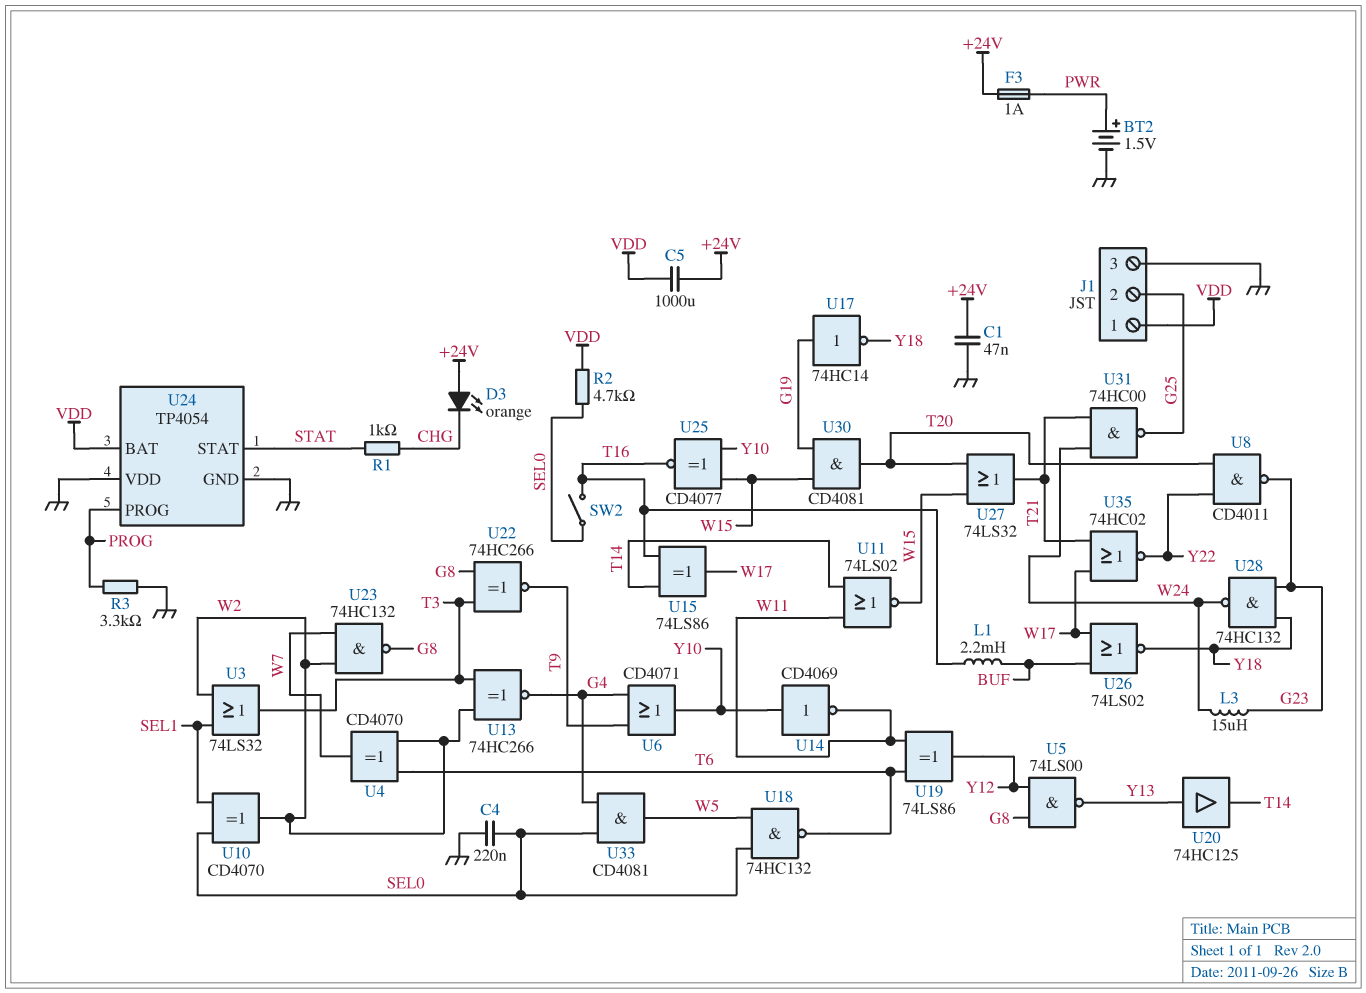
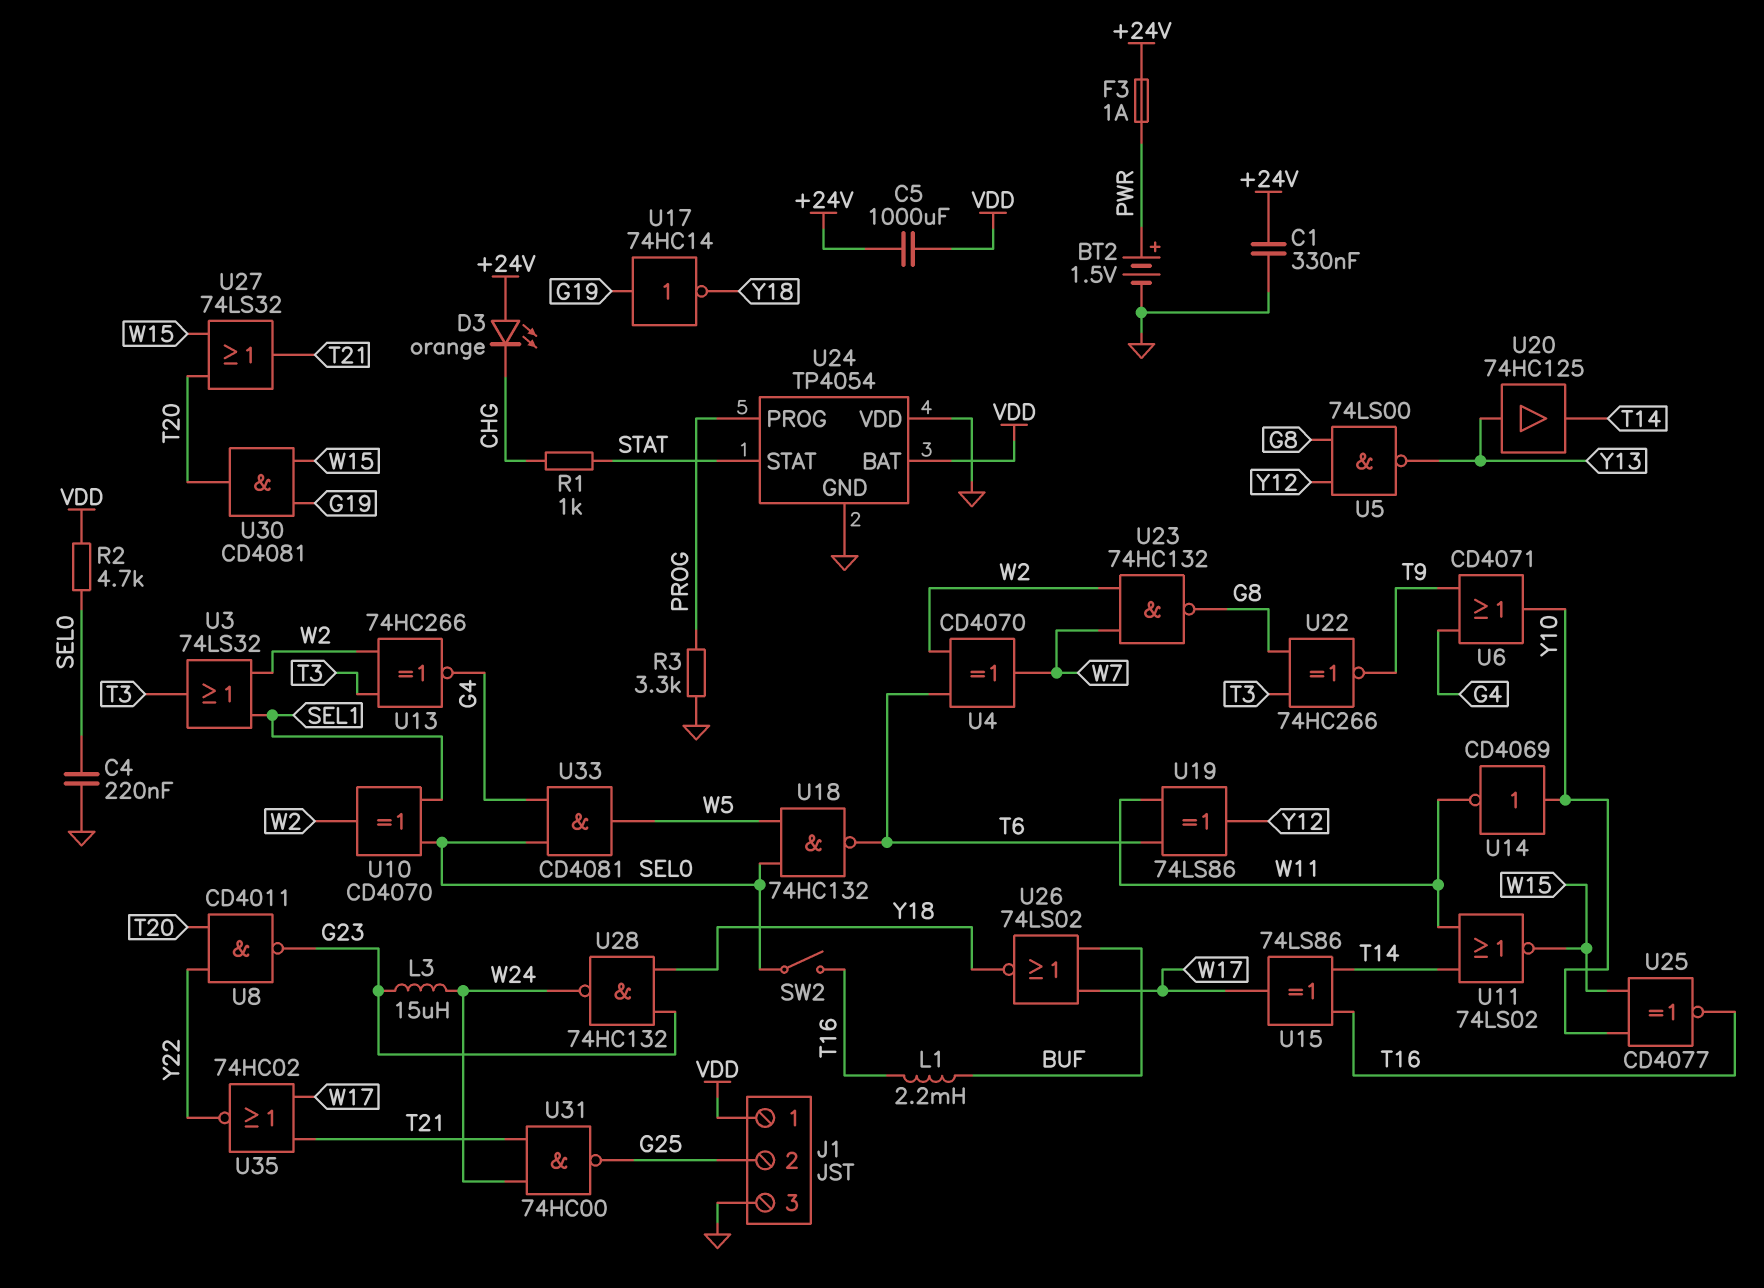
C1: 47nF (+24V, GND) -> 330nF (+24V, GND)

